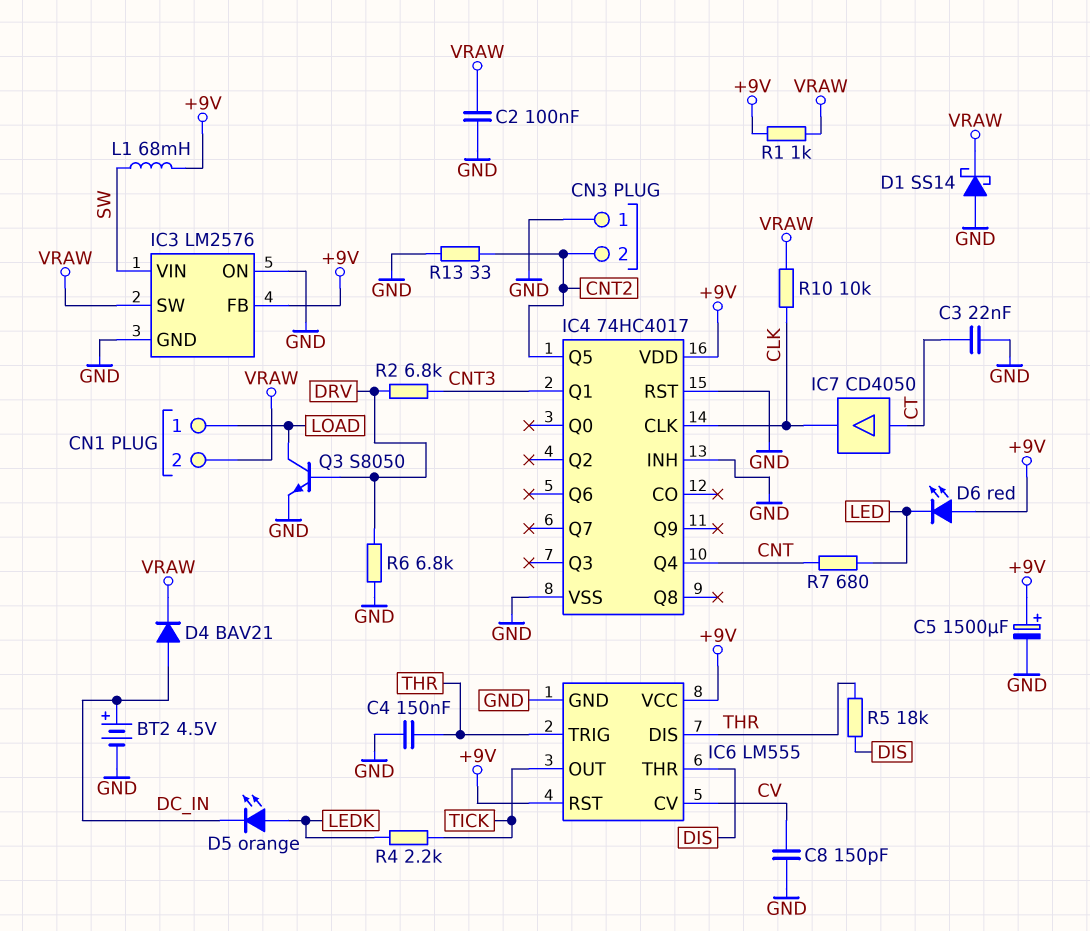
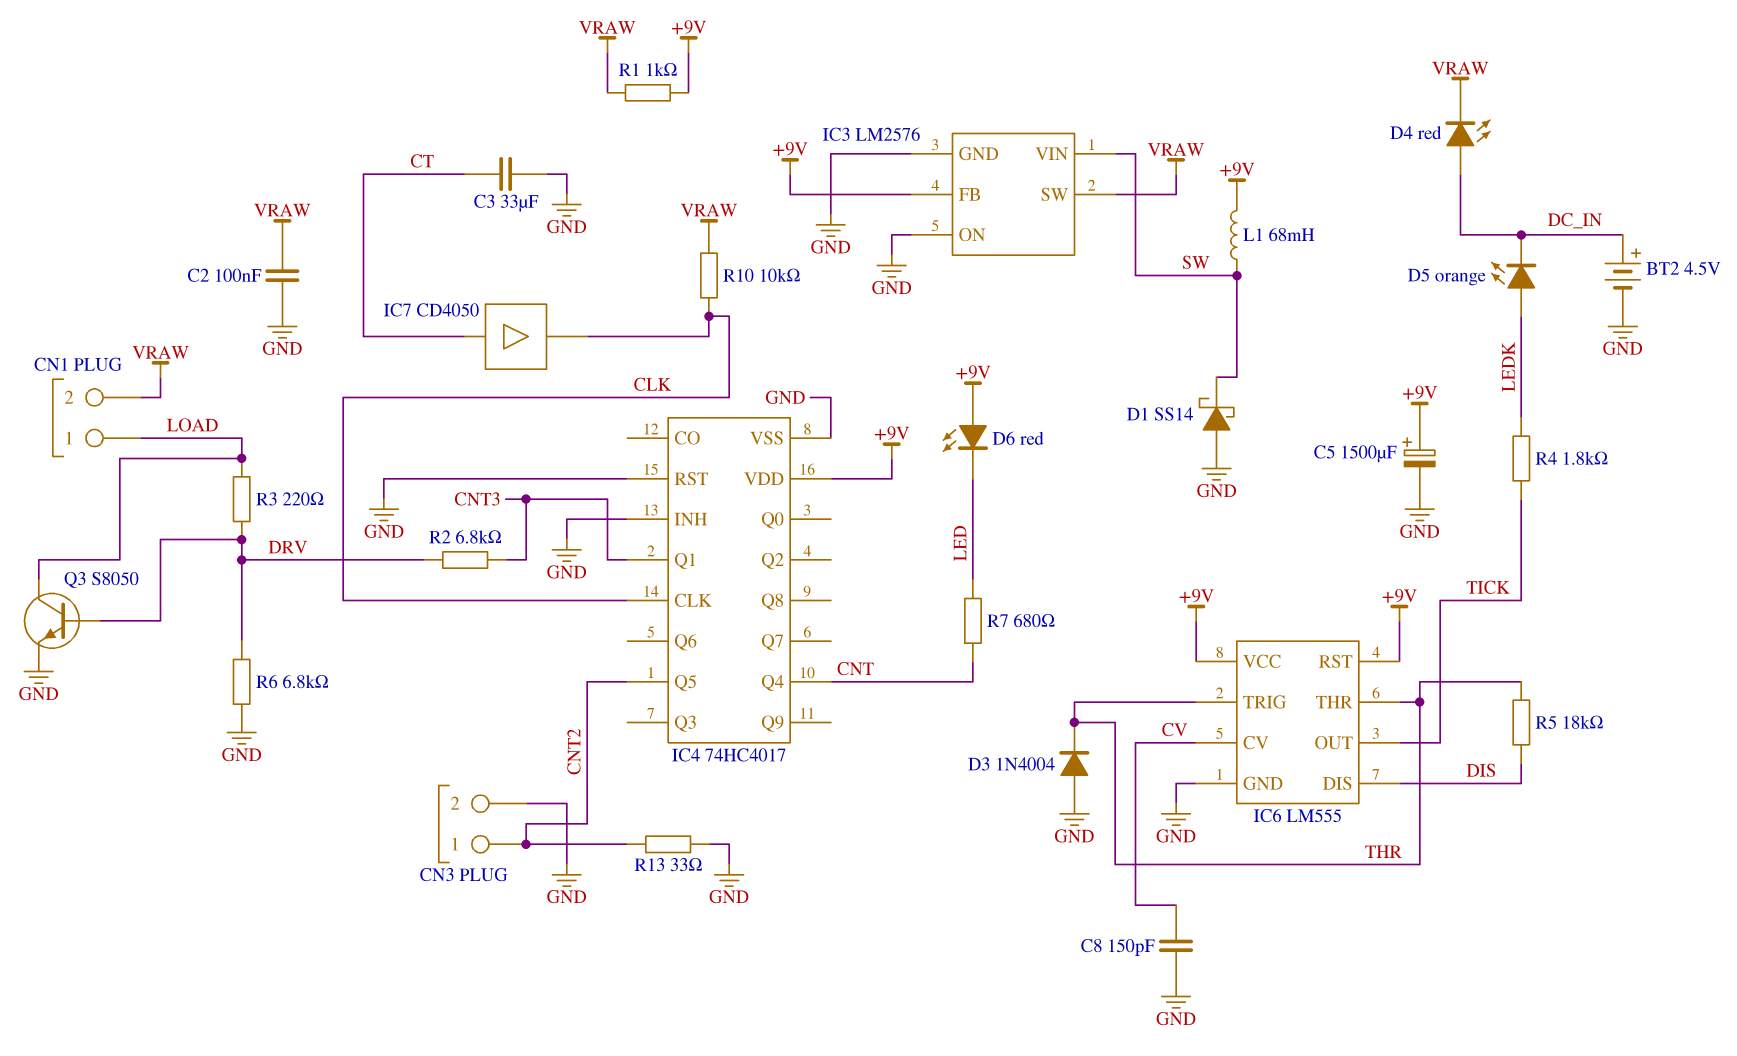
C3: 22nF (CT, GND) -> 33uF (CT, GND)
C4: 150nF (GND, THR) -> none
CN3 pin 1: GND -> CNT2
CN3 pin 2: CNT2 -> GND
D1: schottky SS14 (A GND, K VRAW) -> schottky SS14 (A GND, K SW)
D3: none -> diode 1N4004 (A GND, K THR)
D4: diode BAV21 (A DC_IN, K VRAW) -> LED red (A DC_IN, K VRAW)
IC6 pin DIS: THR -> DIS
IC6 pin THR: DIS -> THR
R3: none -> 220 (DRV, LOAD)
R4: 2.2k (LEDK, TICK) -> 1.8k (LEDK, TICK)

